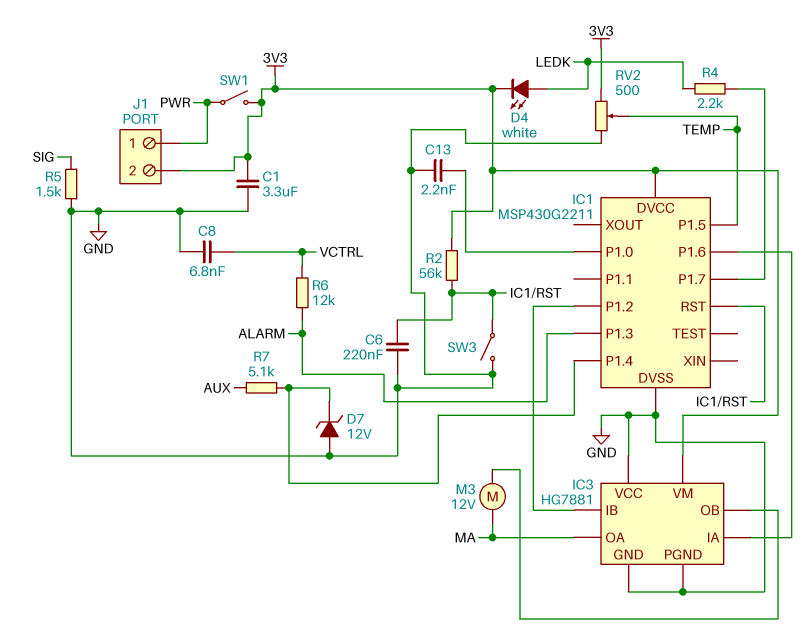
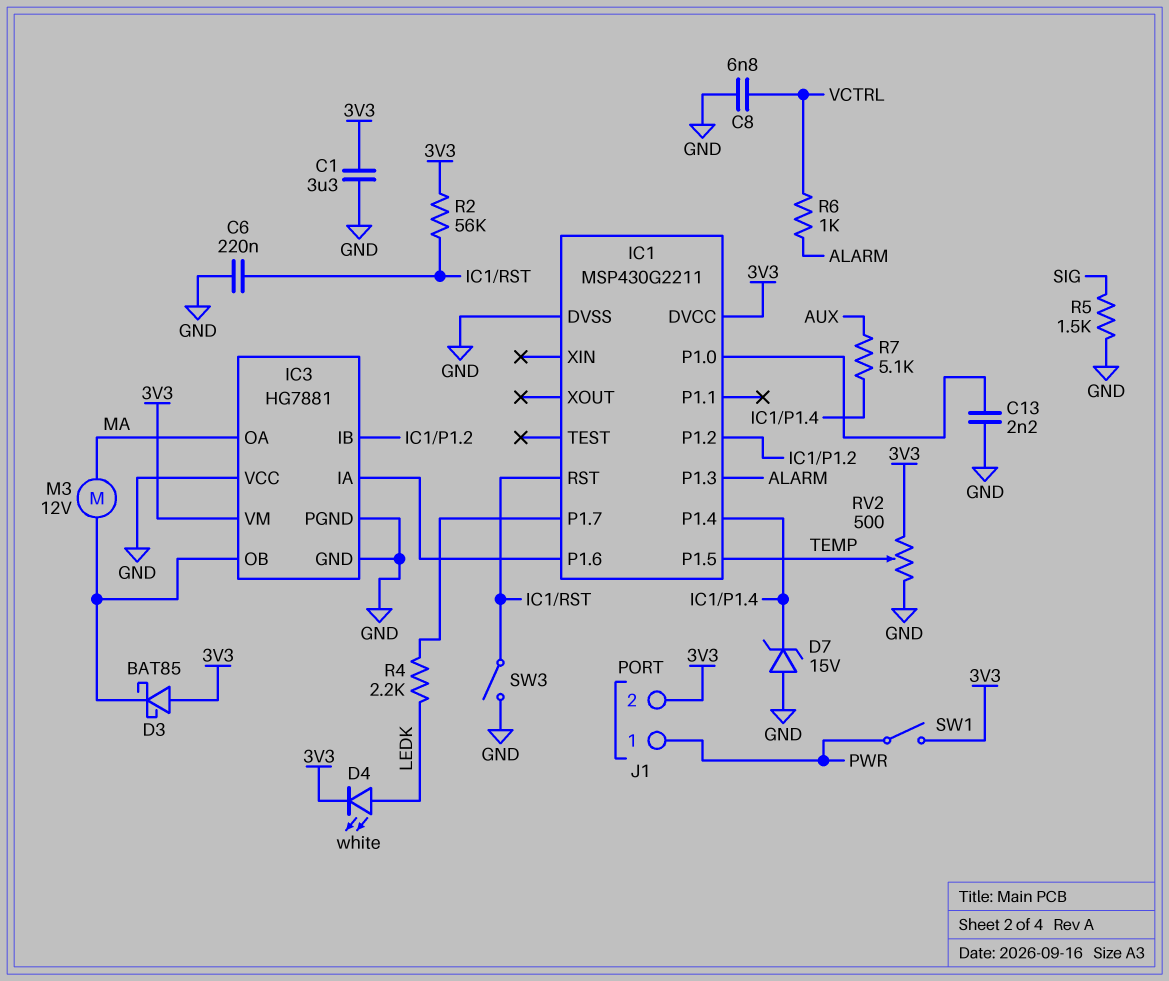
D3: none -> schottky BAT85 (A 3V3, K IC3/OB)
D7: zener 12V (A GND, K IC1/P1.4) -> zener 15V (A GND, K IC1/P1.4)
R6: 12k (ALARM, VCTRL) -> 1k (ALARM, VCTRL)

